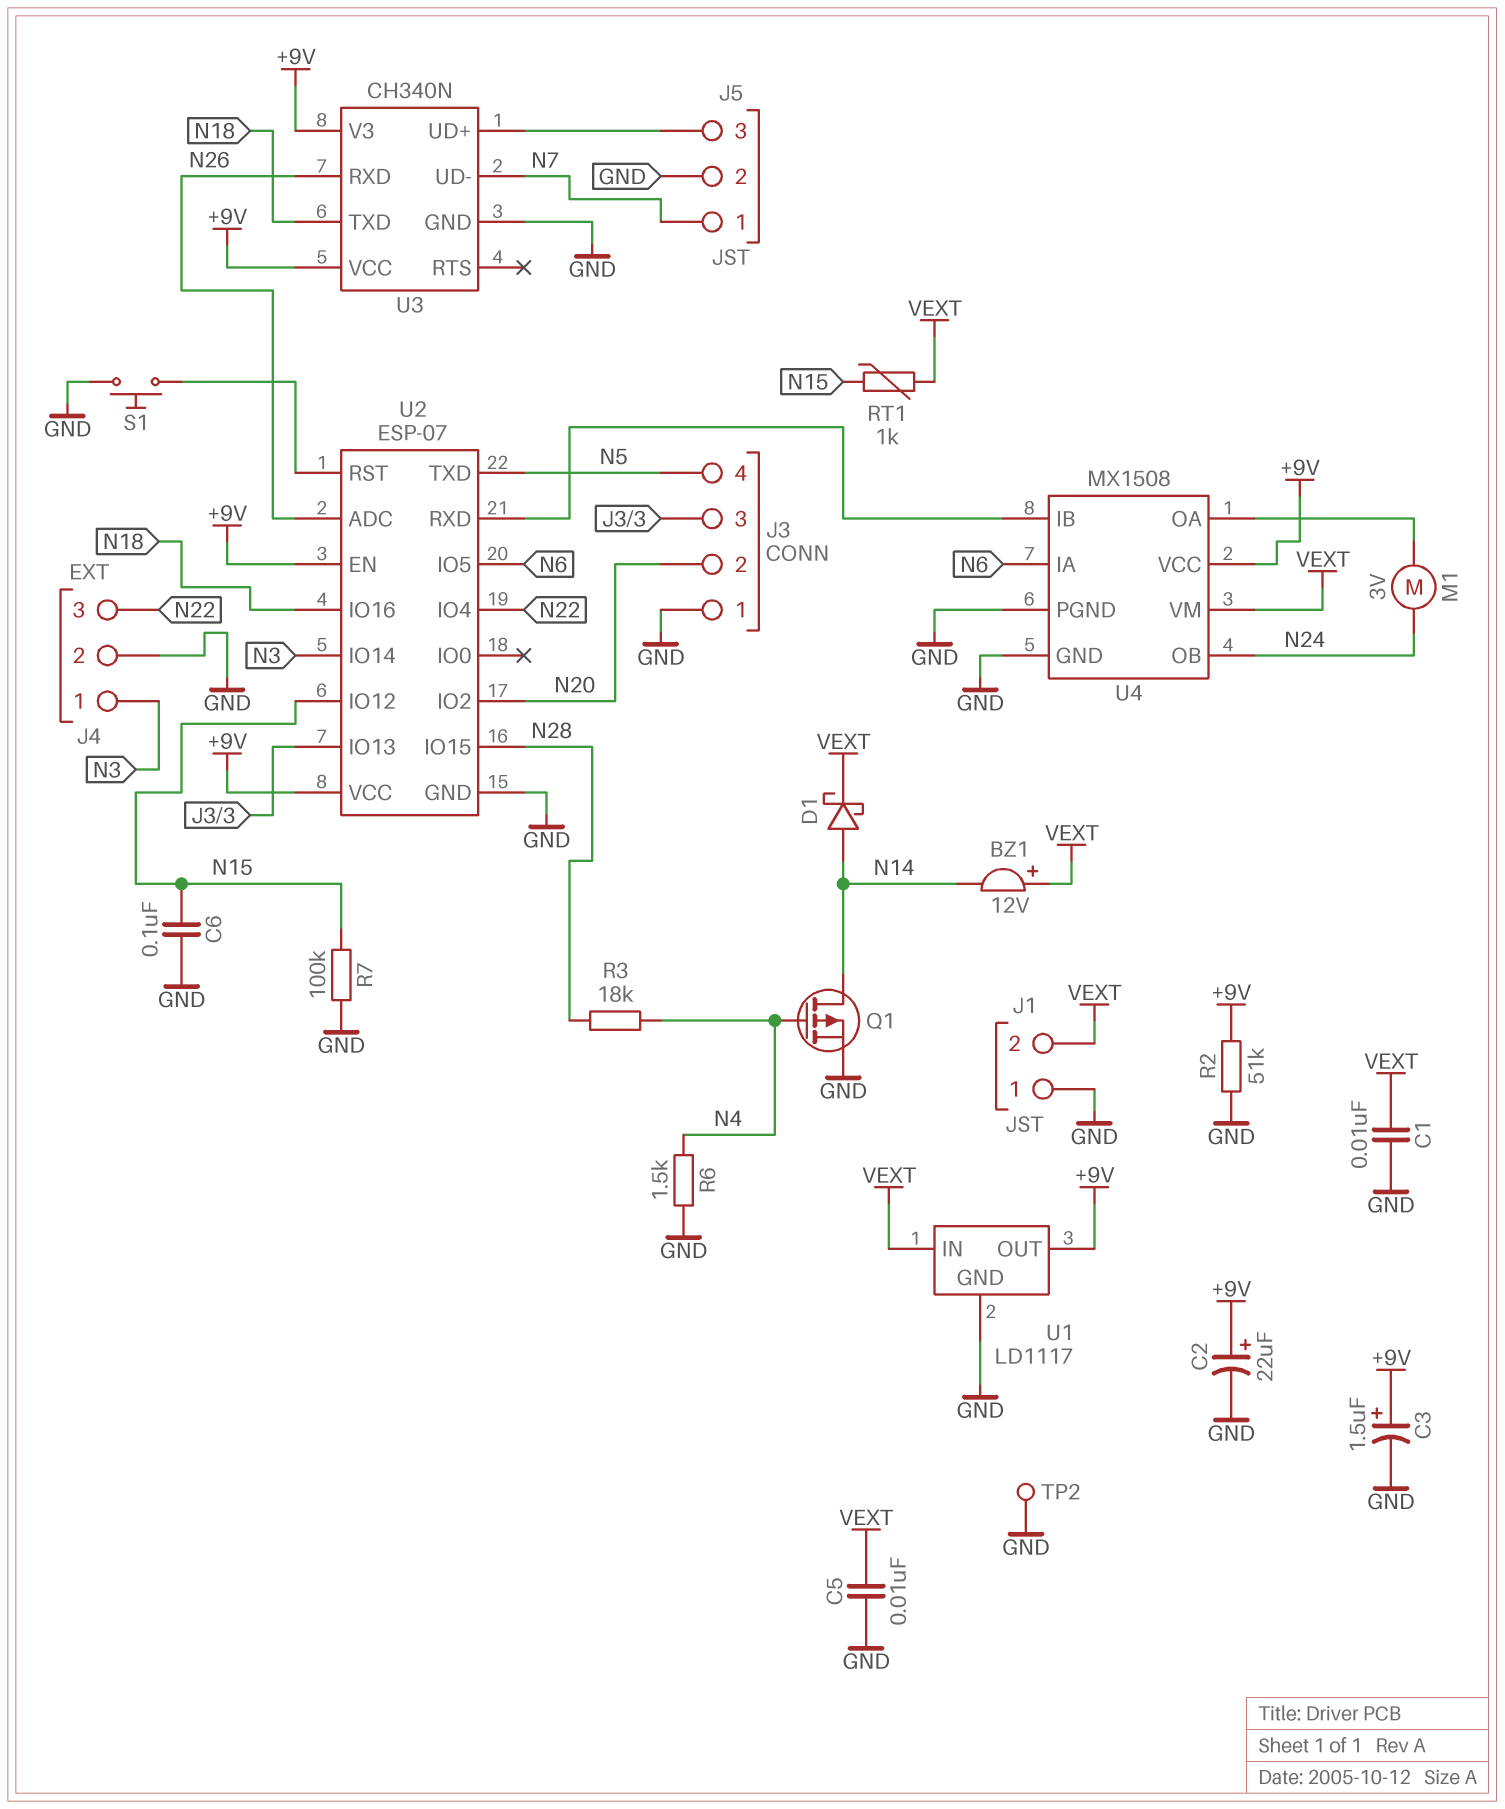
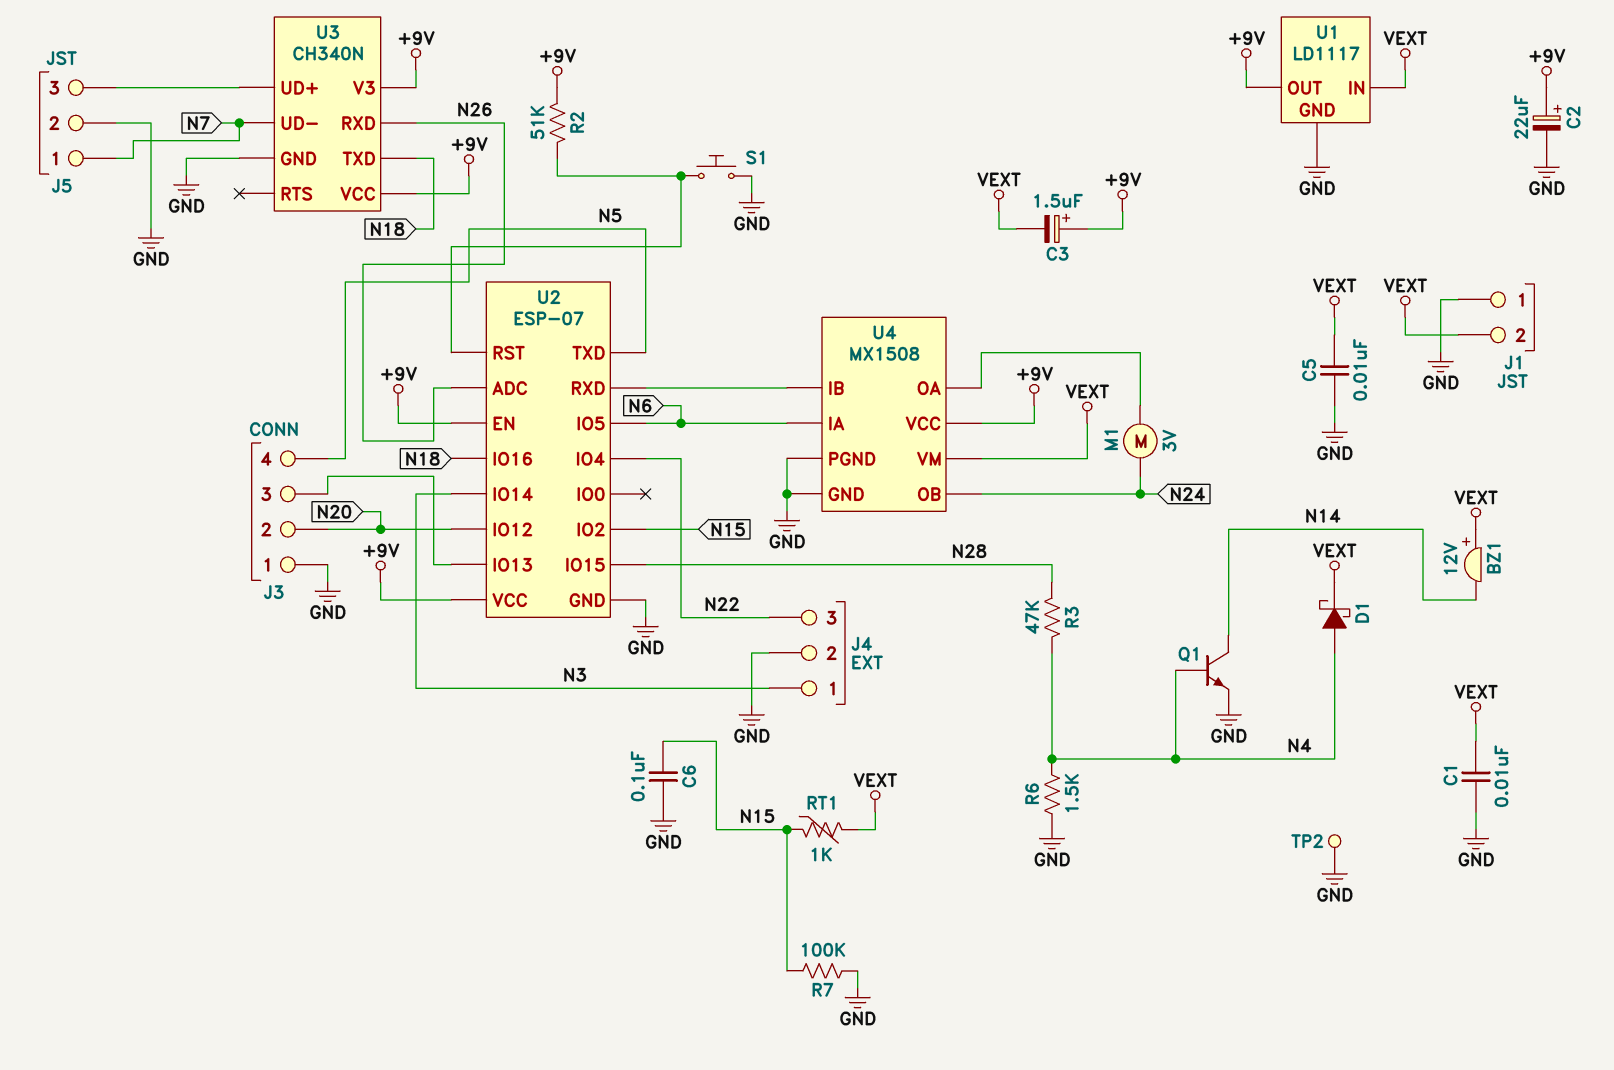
C3: 1.5uF (plus +9V, minus GND) -> 1.5uF (plus +9V, minus VEXT)
D1: schottky (A N14, K VEXT) -> schottky (A N4, K VEXT)
Q1: PMOS (G N4, D N14, S GND) -> NPN (B N4, C N14, E GND)
R2: 51k (+9V, GND) -> 51k (+9V, U2/RST)
R3: 18k (N4, N28) -> 47k (N4, N28)
U2 pin IO2: N20 -> N15
U2 pin IO12: N15 -> N20

